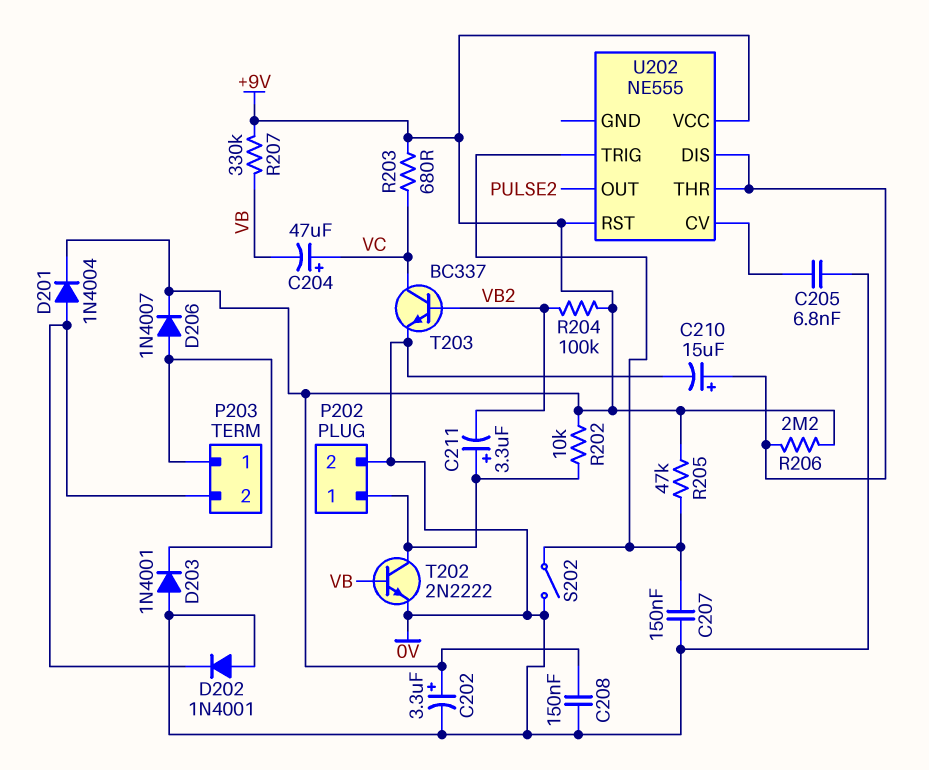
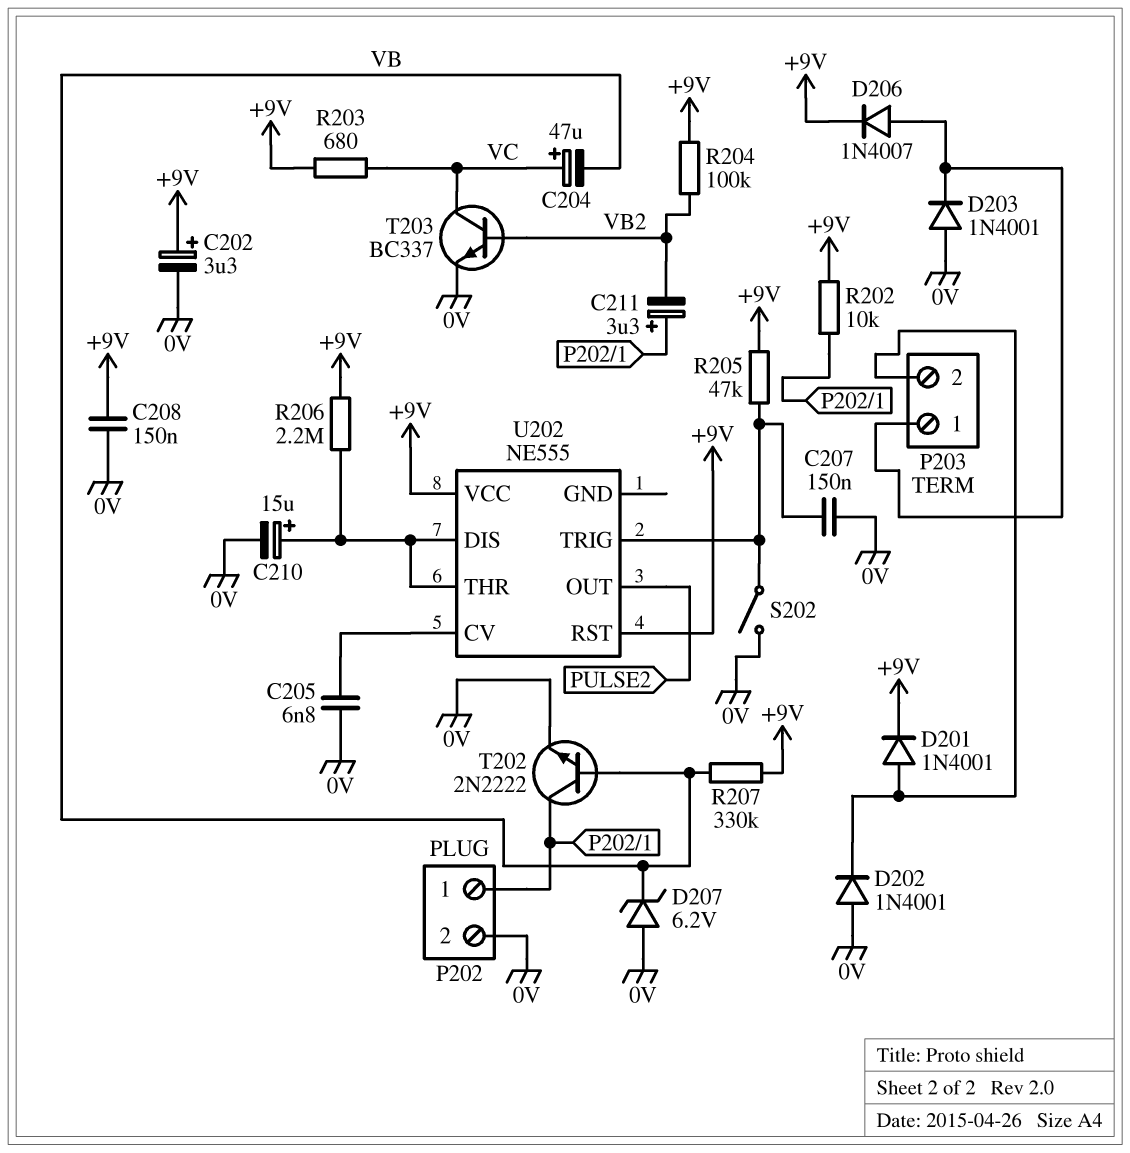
D201: diode 1N4004 (A P203/2, K +9V) -> diode 1N4001 (A P203/2, K +9V)
D207: none -> zener 6.2V (A 0V, K VB)

